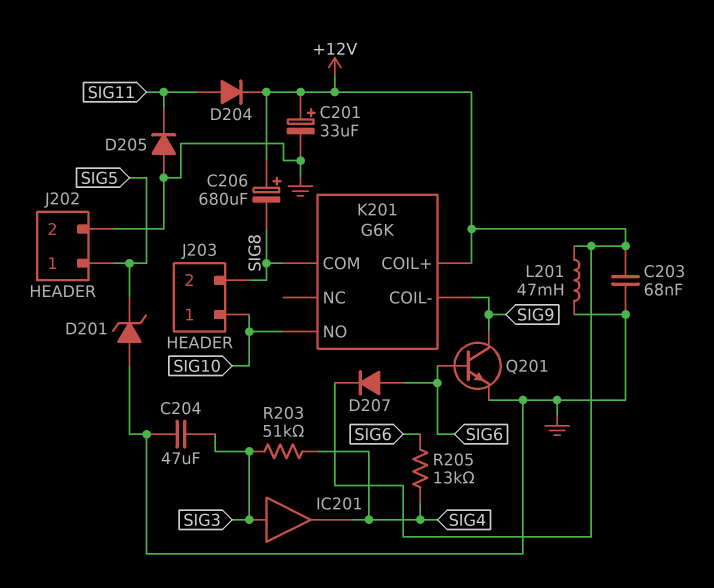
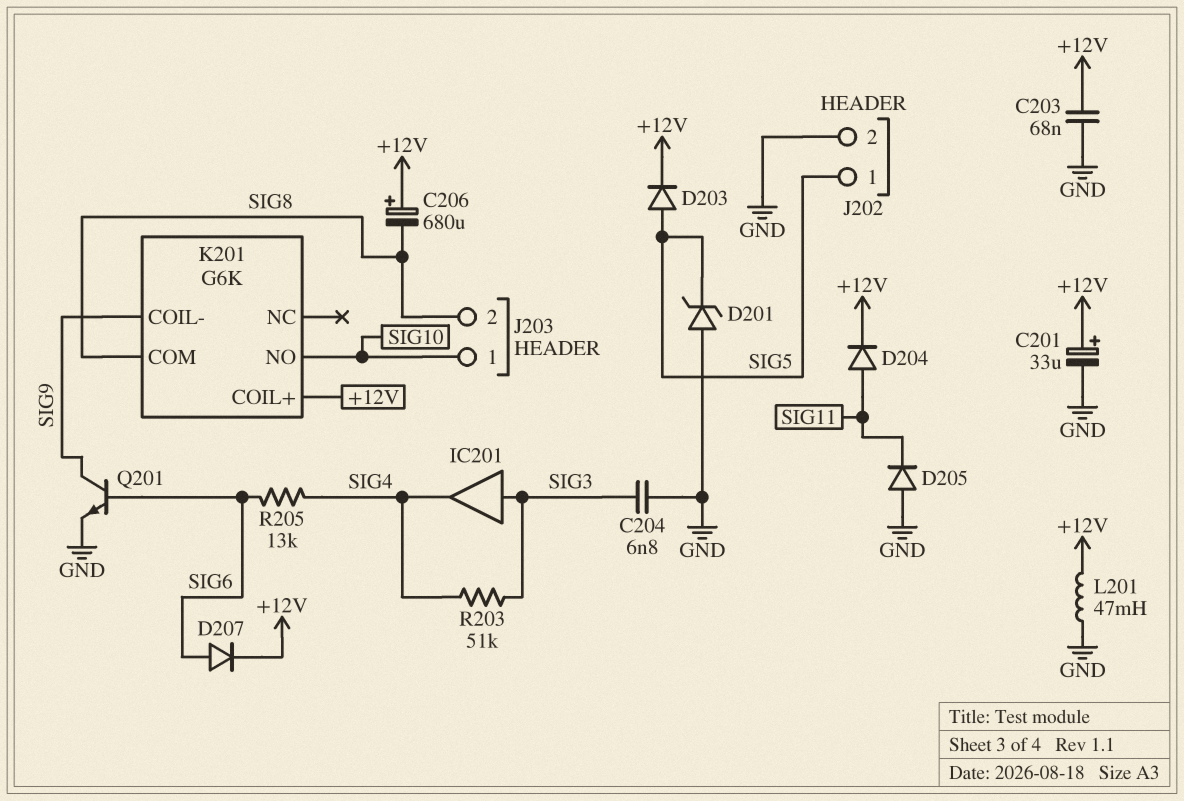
C204: 47uF (GND, SIG3) -> 6.8nF (GND, SIG3)
D203: none -> diode (A SIG5, K +12V)

